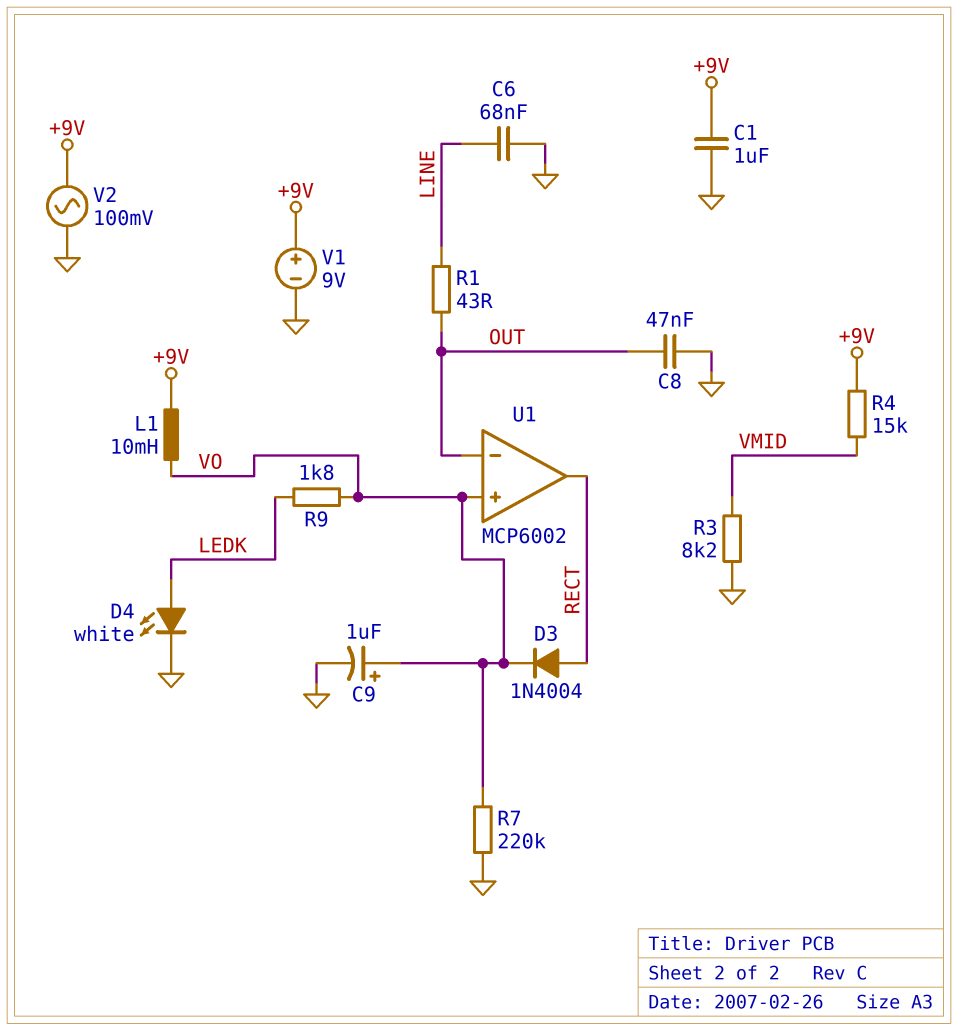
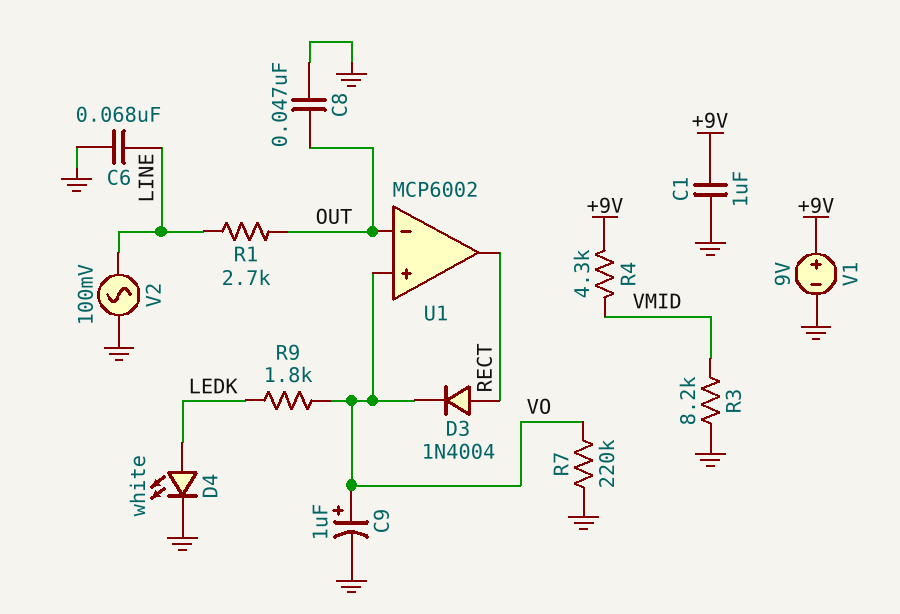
L1: 10mH (+9V, VO) -> none
R1: 43 (LINE, OUT) -> 2.7k (LINE, OUT)
R4: 15k (+9V, VMID) -> 4.3k (+9V, VMID)
V2: AC 100mV (+9V, GND) -> AC 100mV (GND, LINE)

